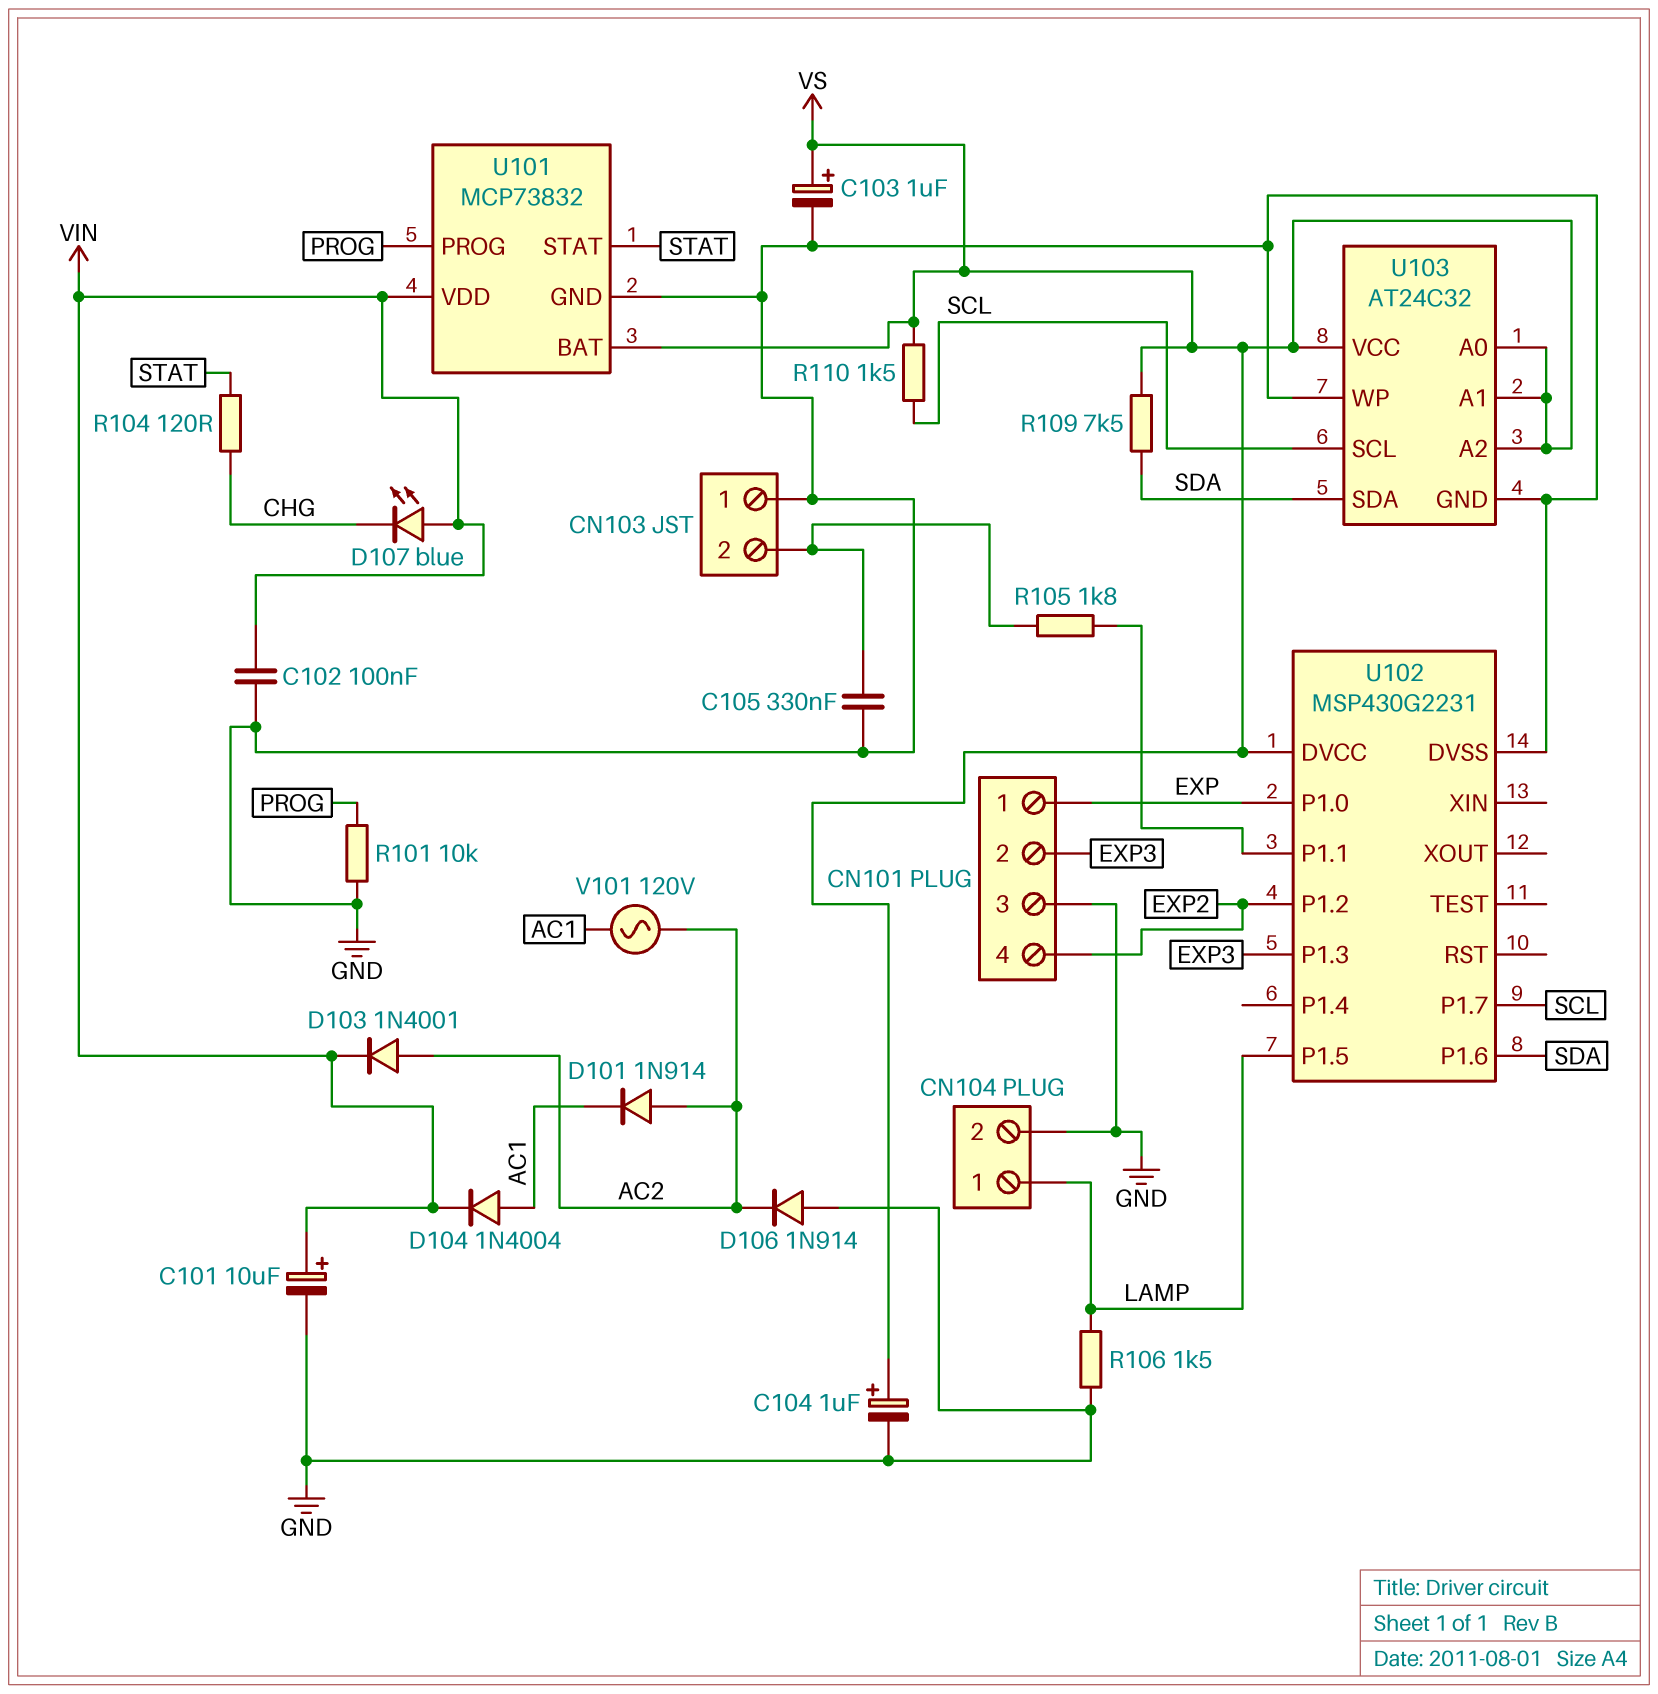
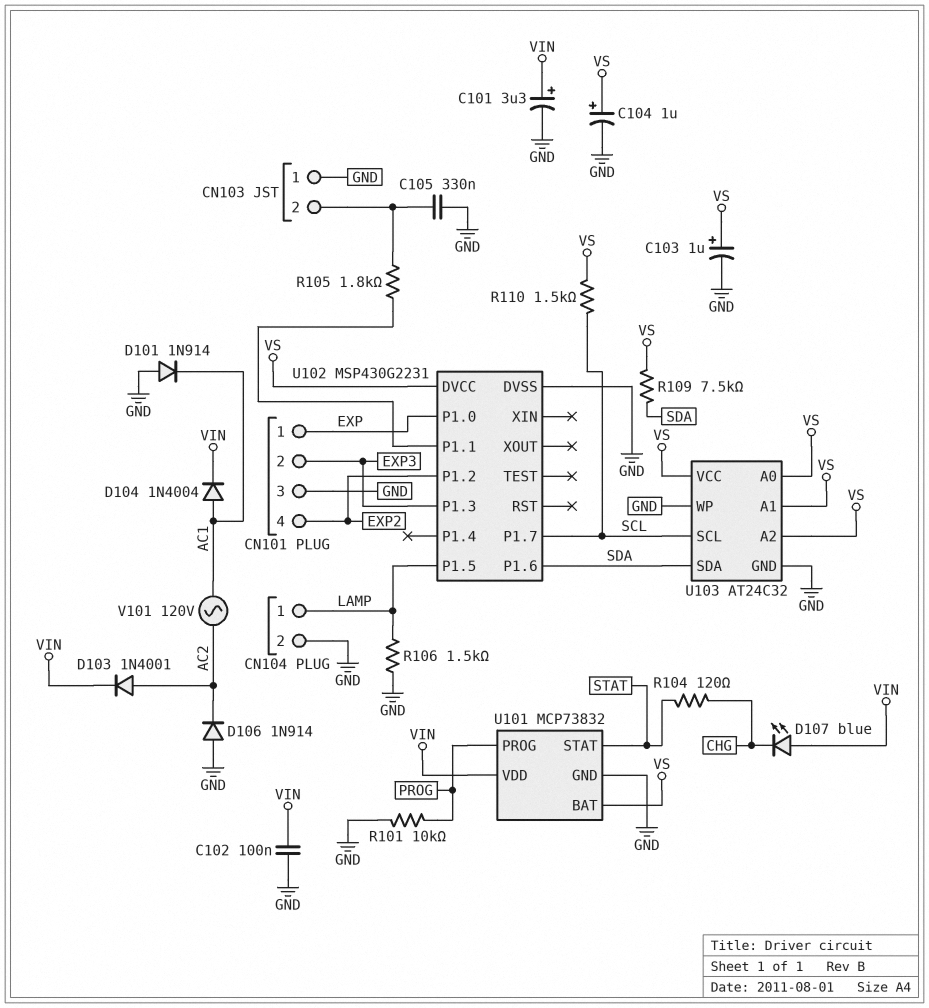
C101: 10uF (plus VIN, minus GND) -> 3.3uF (plus VIN, minus GND)
D101: diode 1N914 (A AC2, K AC1) -> diode 1N914 (A GND, K AC1)

